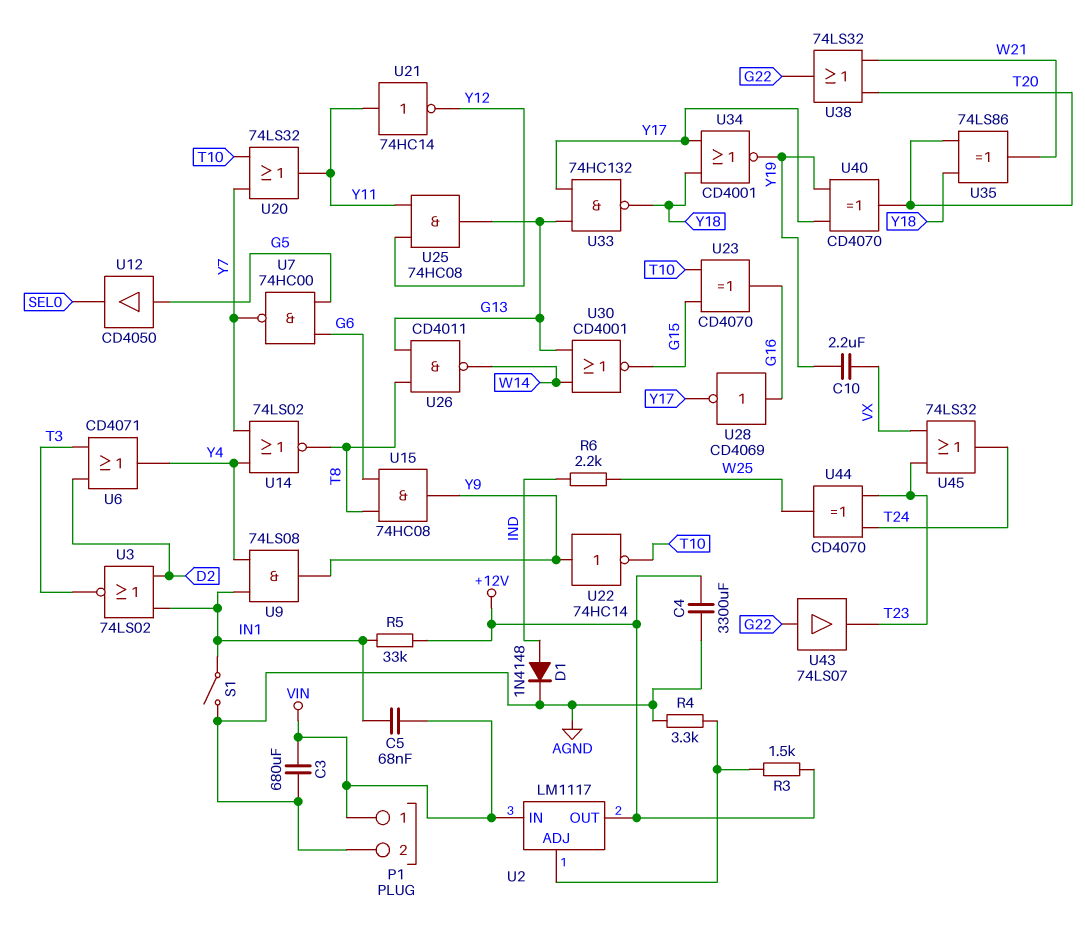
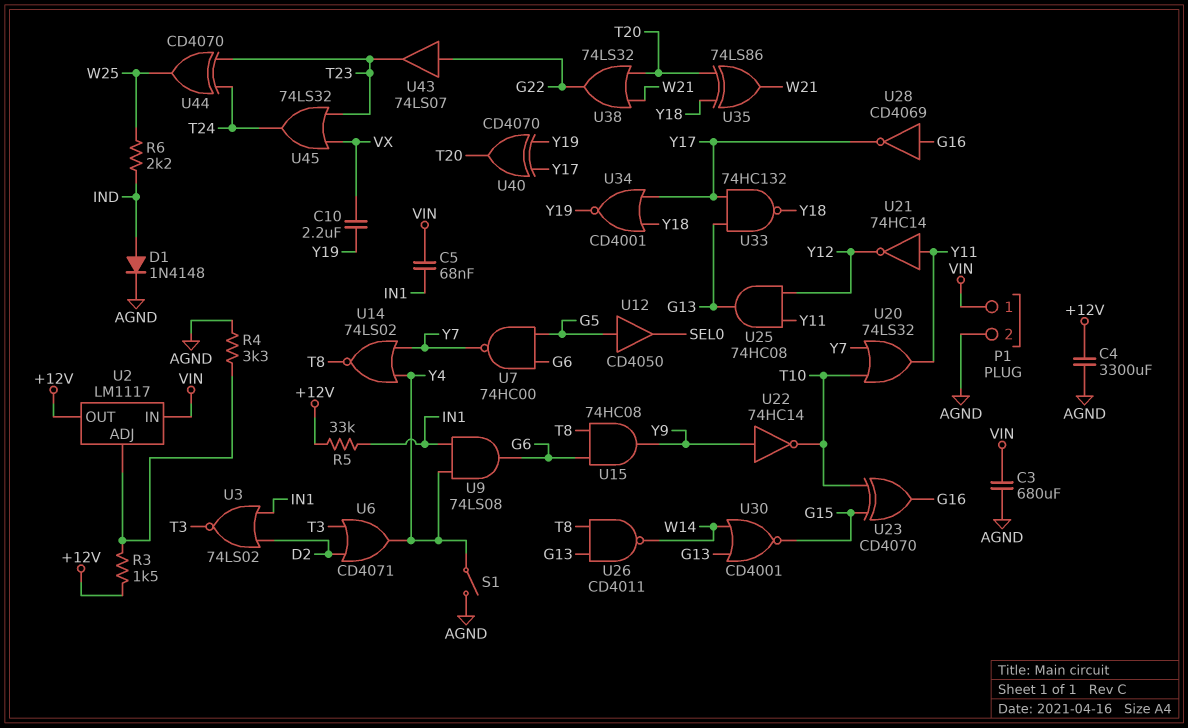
S1: switch (AGND, IN1) -> switch (AGND, Y4)
U9: AND 74LS08 (in IN1, in Y4, out Y9) -> AND 74LS08 (in IN1, in Y4, out G6)

